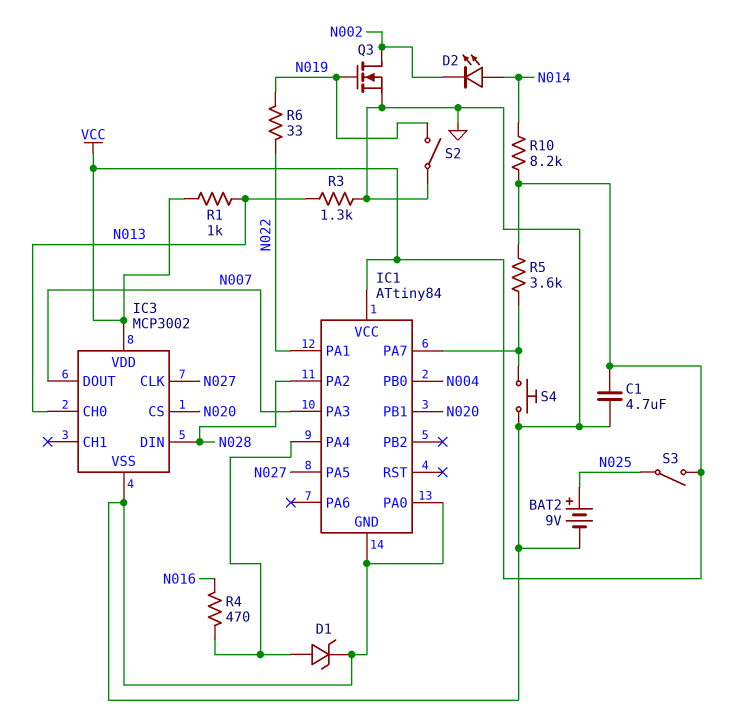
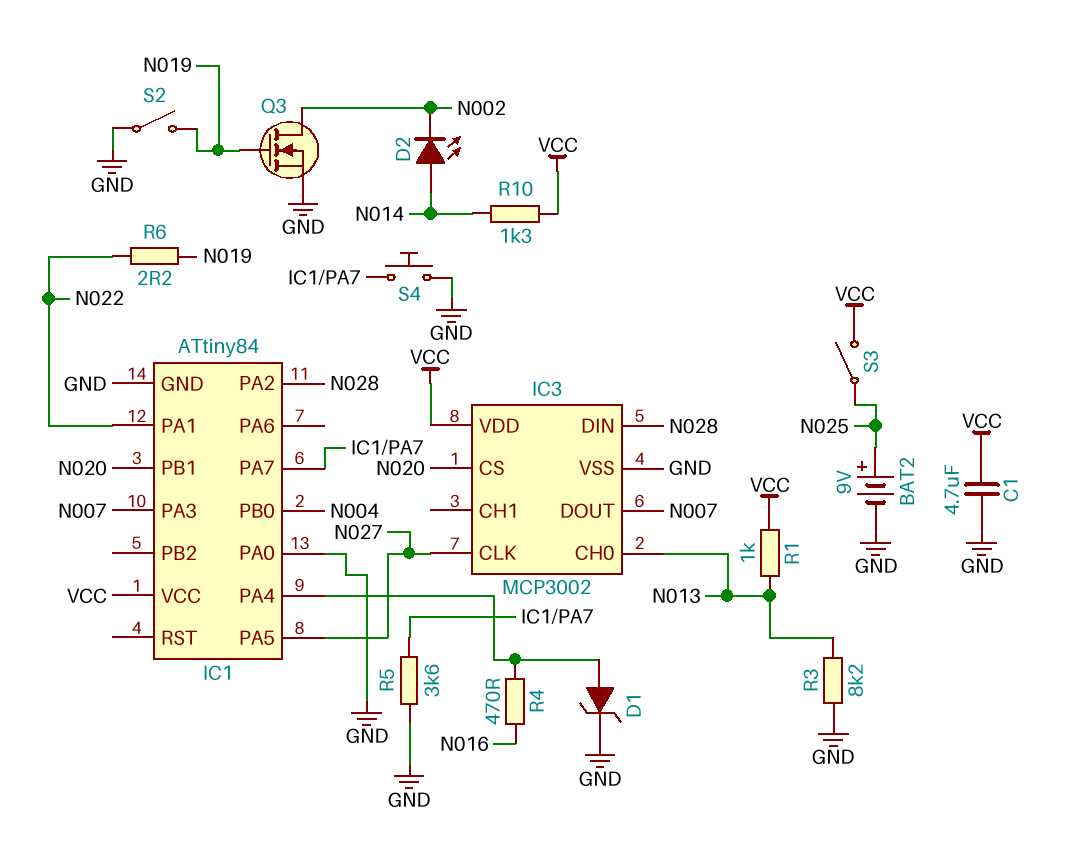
R3: 1.3k (GND, N013) -> 8.2k (GND, N013)
R5: 3.6k (IC1/PA7, VCC) -> 3.6k (GND, IC1/PA7)
R6: 33 (N019, N022) -> 2.2 (N019, N022)
R10: 8.2k (N014, VCC) -> 1.3k (N014, VCC)

